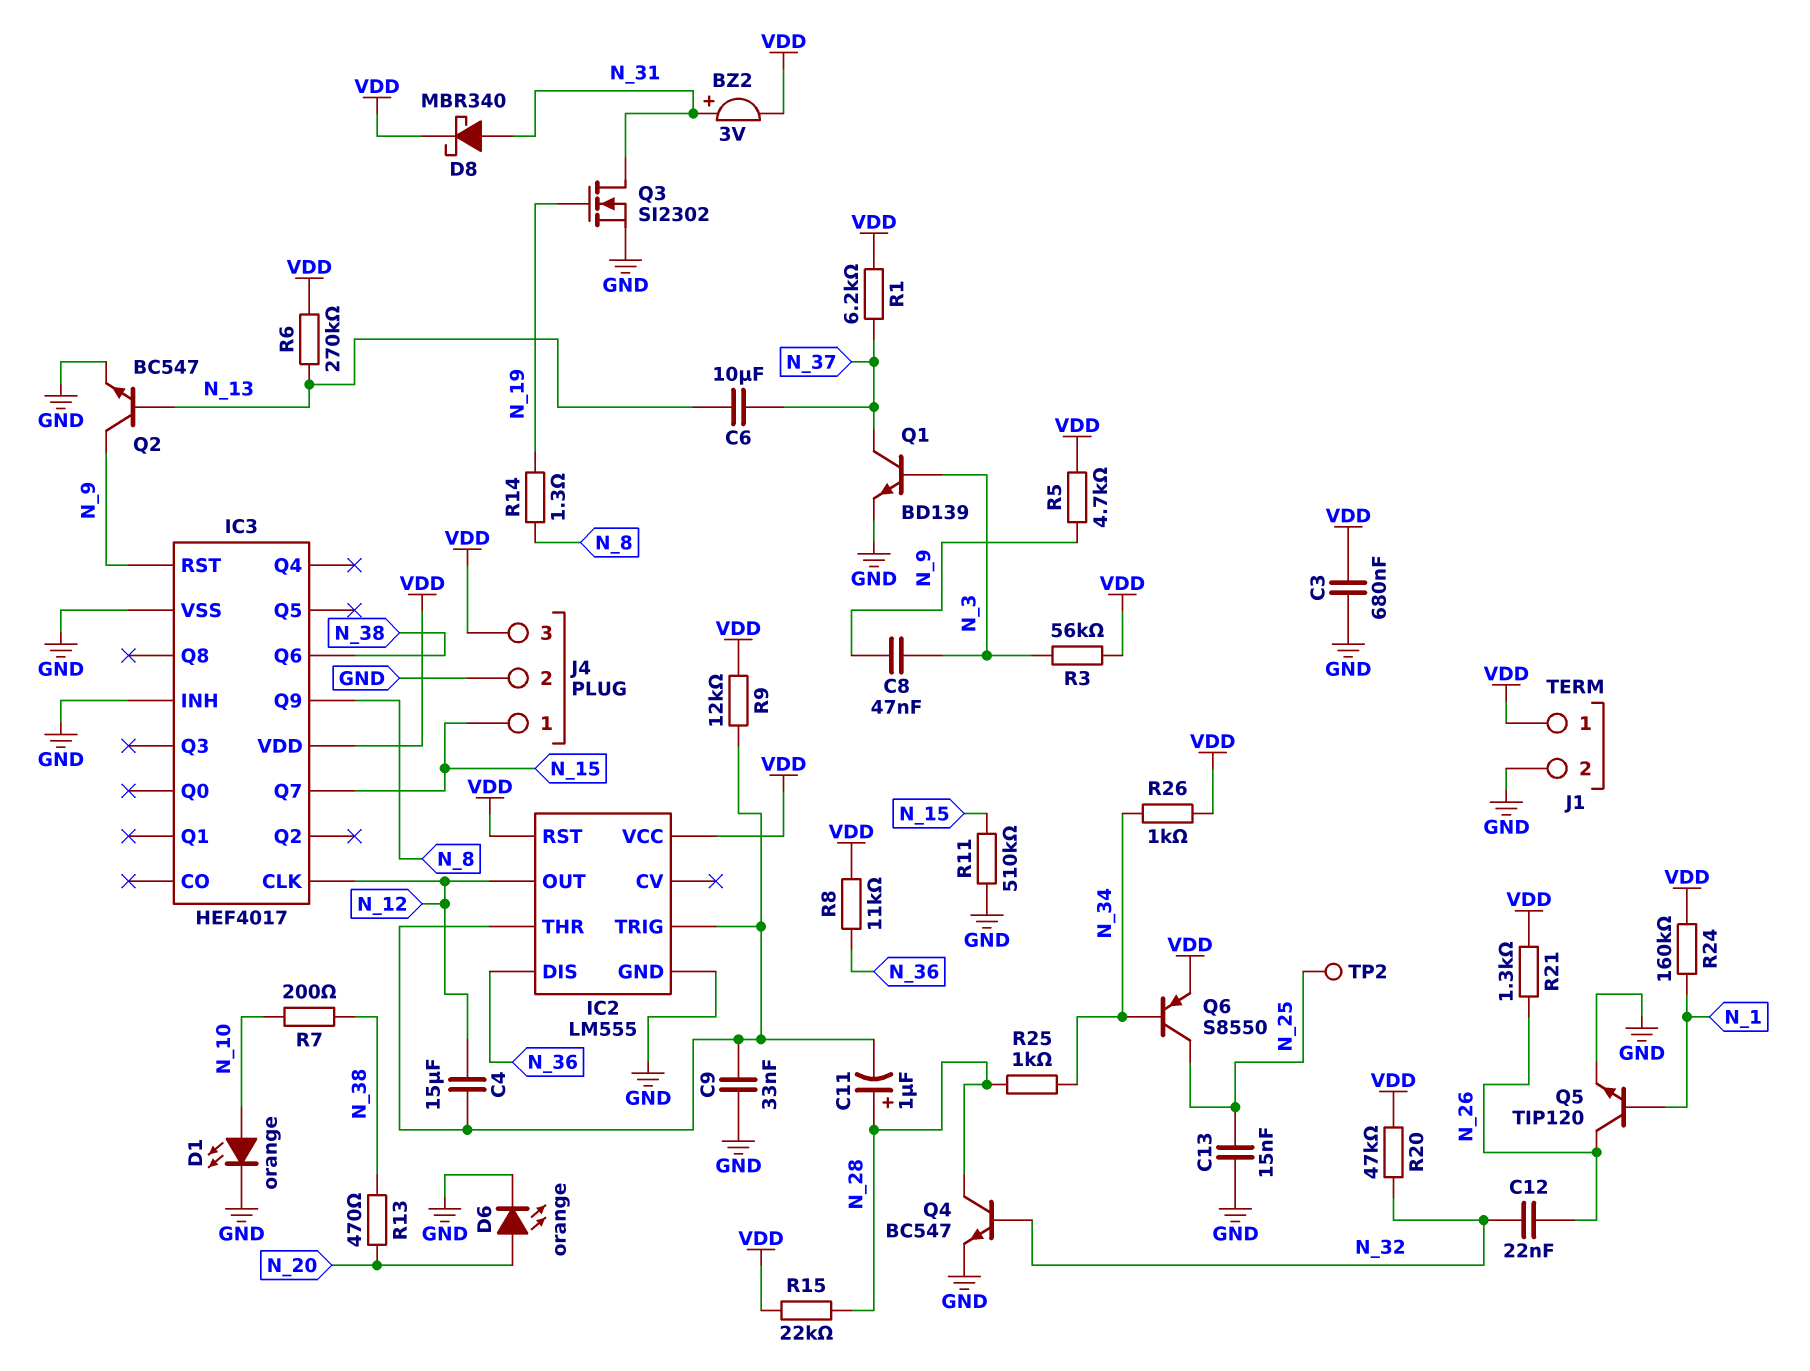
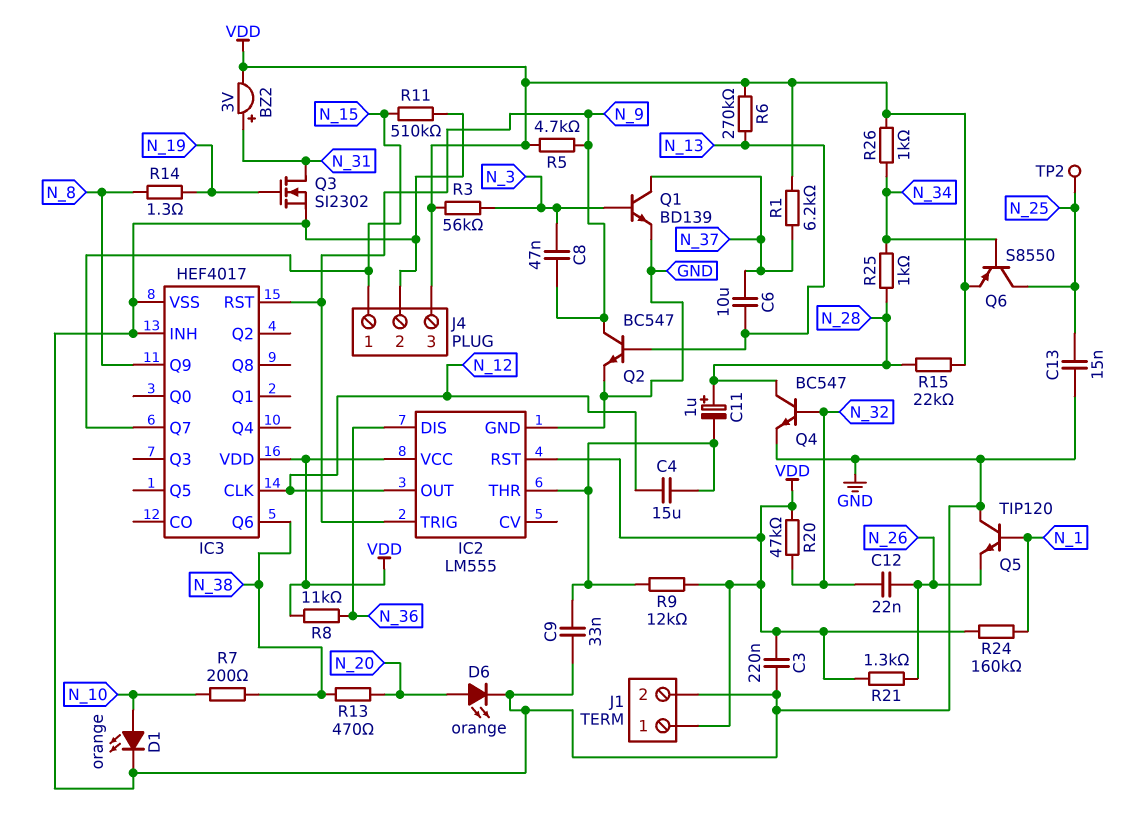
C3: 680nF (GND, VDD) -> 220nF (GND, VDD)
D8: schottky MBR340 (A N_31, K VDD) -> none
IC2 pin TRIG: IC2/THR -> N_9
Q5: NPN TIP120 (B N_1, C N_26, E GND) -> NPN TIP120 (B N_1, C GND, E N_26)

